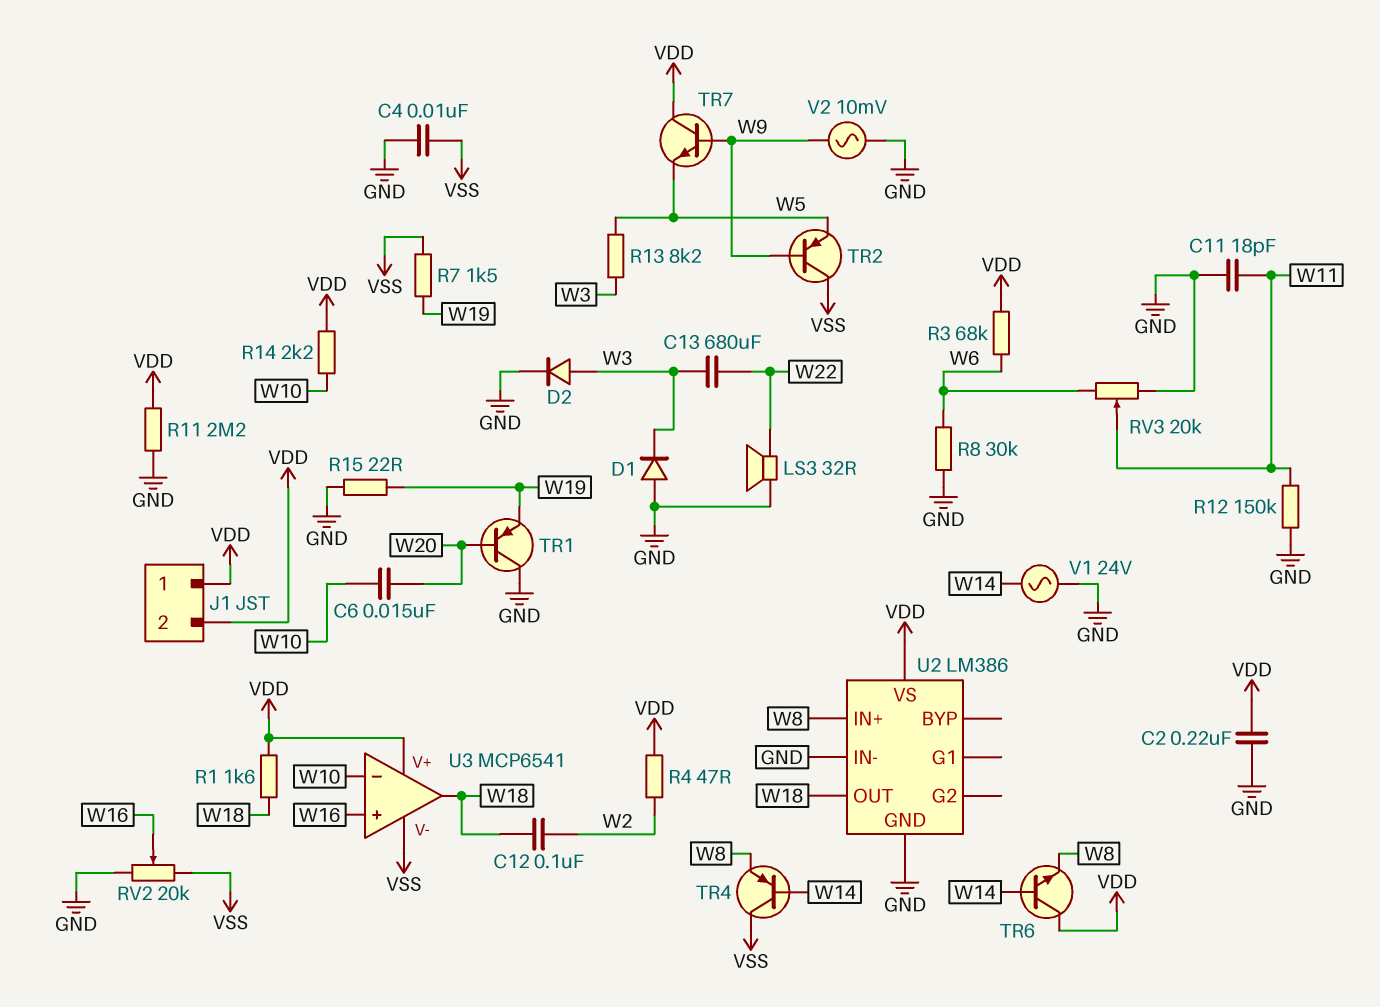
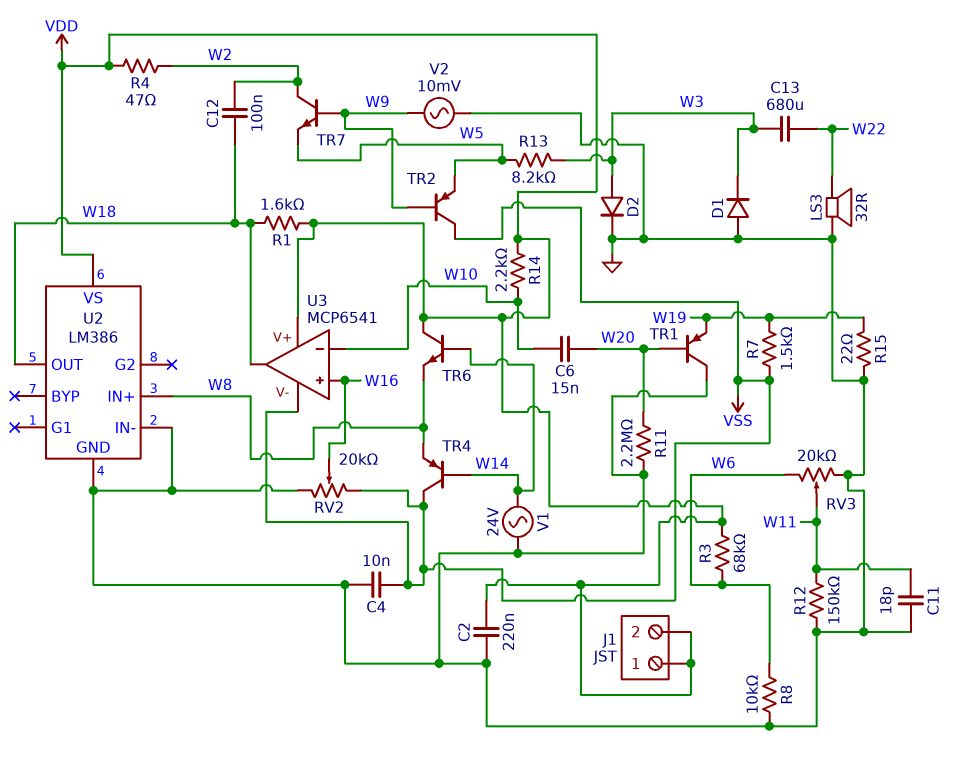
R8: 30k (GND, W6) -> 10k (GND, W6)
R11: 2.2M (GND, VDD) -> 2.2M (GND, W20)
TR7: NPN (B W9, C VDD, E W5) -> NPN (B W9, C W2, E W5)

